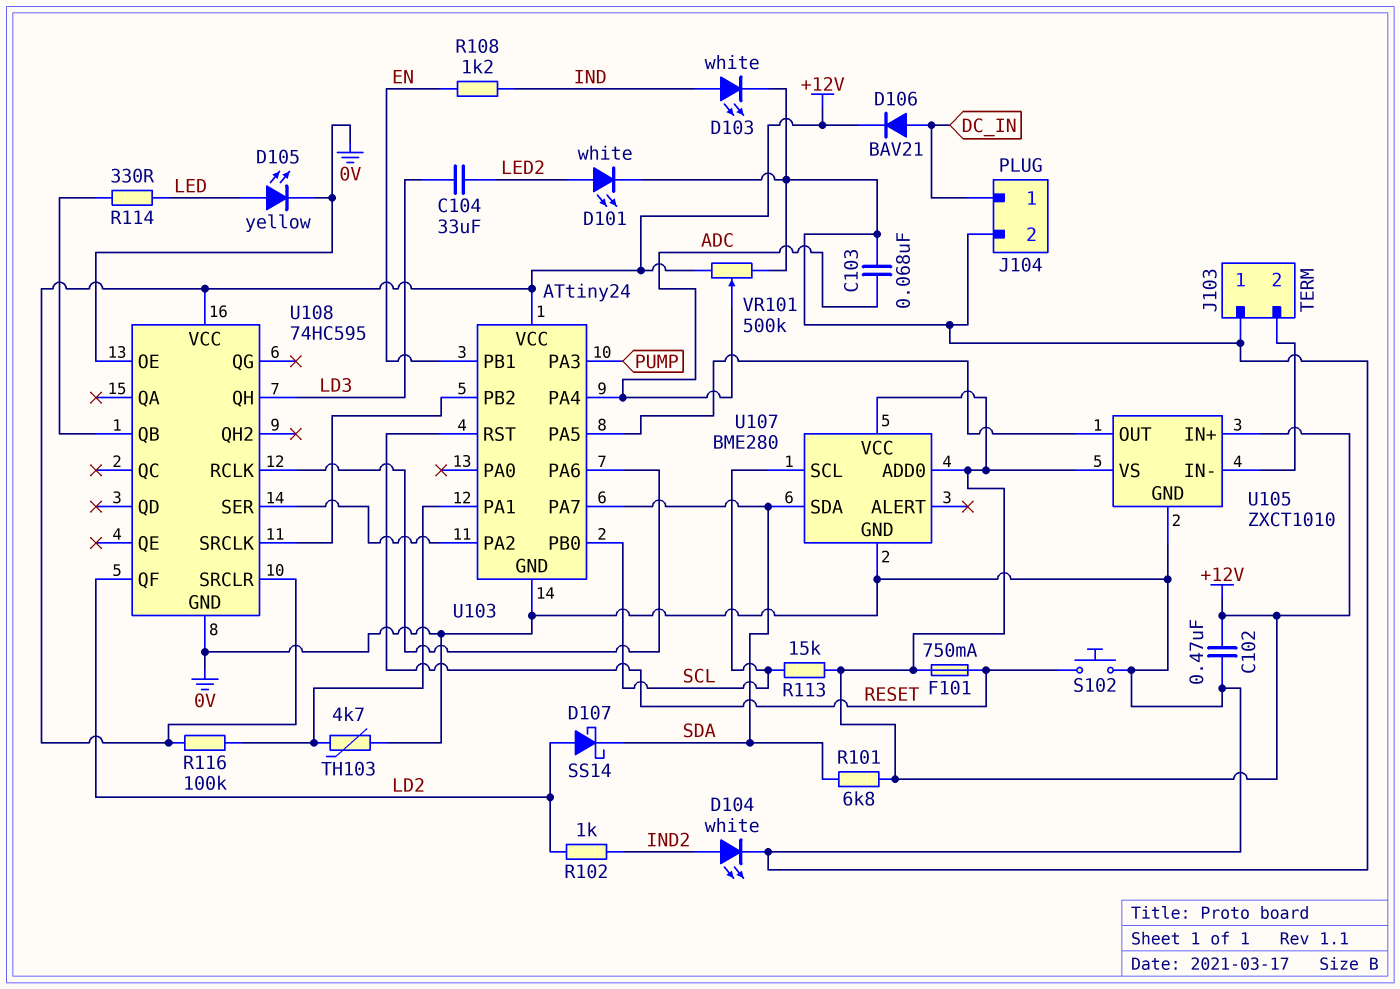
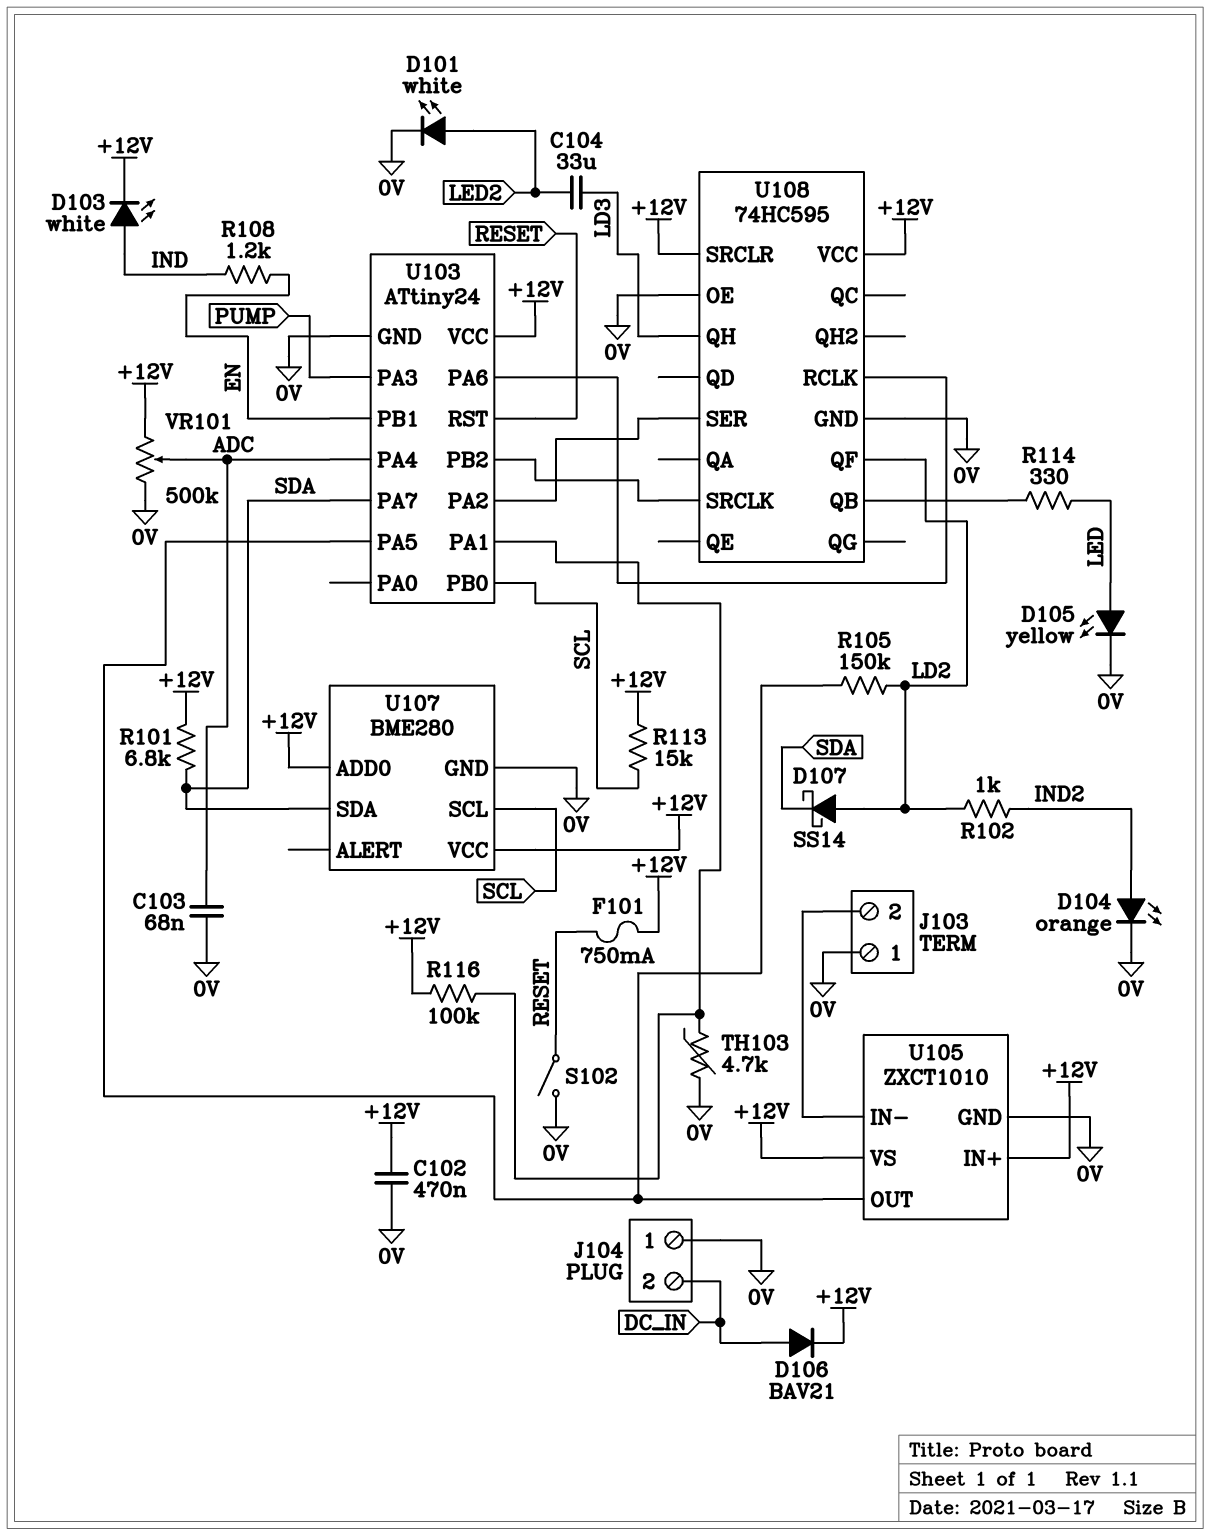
D103: LED white (A IND, K 0V) -> LED white (A IND, K +12V)
D104: LED white (A IND2, K 0V) -> LED orange (A IND2, K 0V)
J104 pin 1: DC_IN -> 0V
J104 pin 2: 0V -> DC_IN
R105: none -> 150k (LD2, U103/PA5)
S102: button (0V, RESET) -> switch (0V, RESET)

